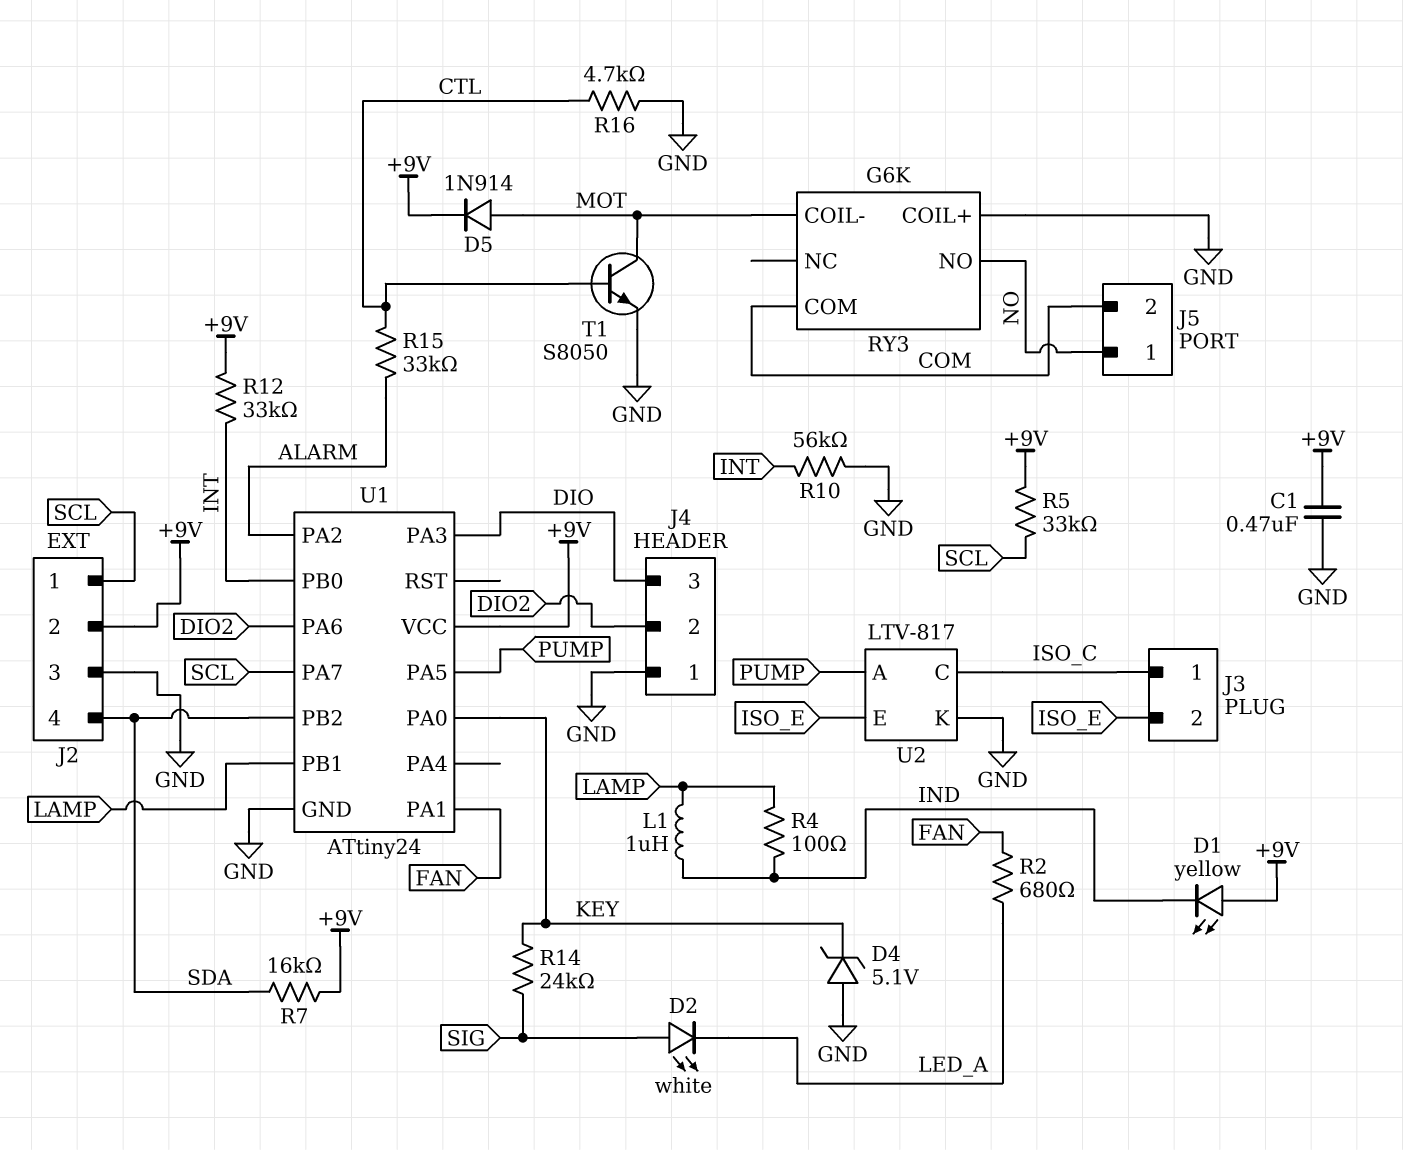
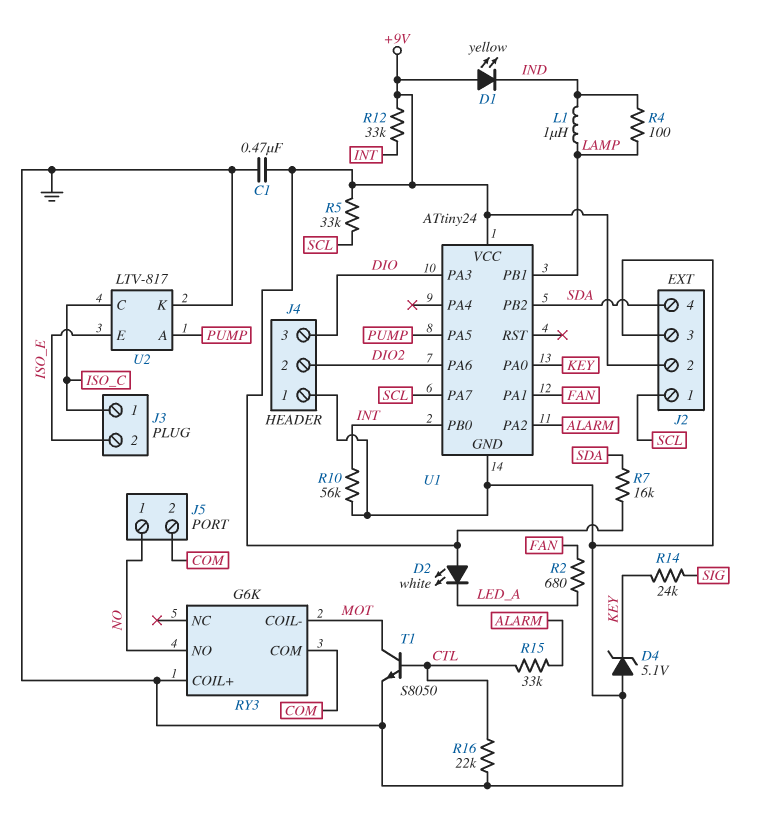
D2: LED white (A SIG, K LED_A) -> LED white (A +9V, K LED_A)
D5: diode 1N914 (A MOT, K +9V) -> none
R16: 4.7k (CTL, GND) -> 22k (CTL, GND)

